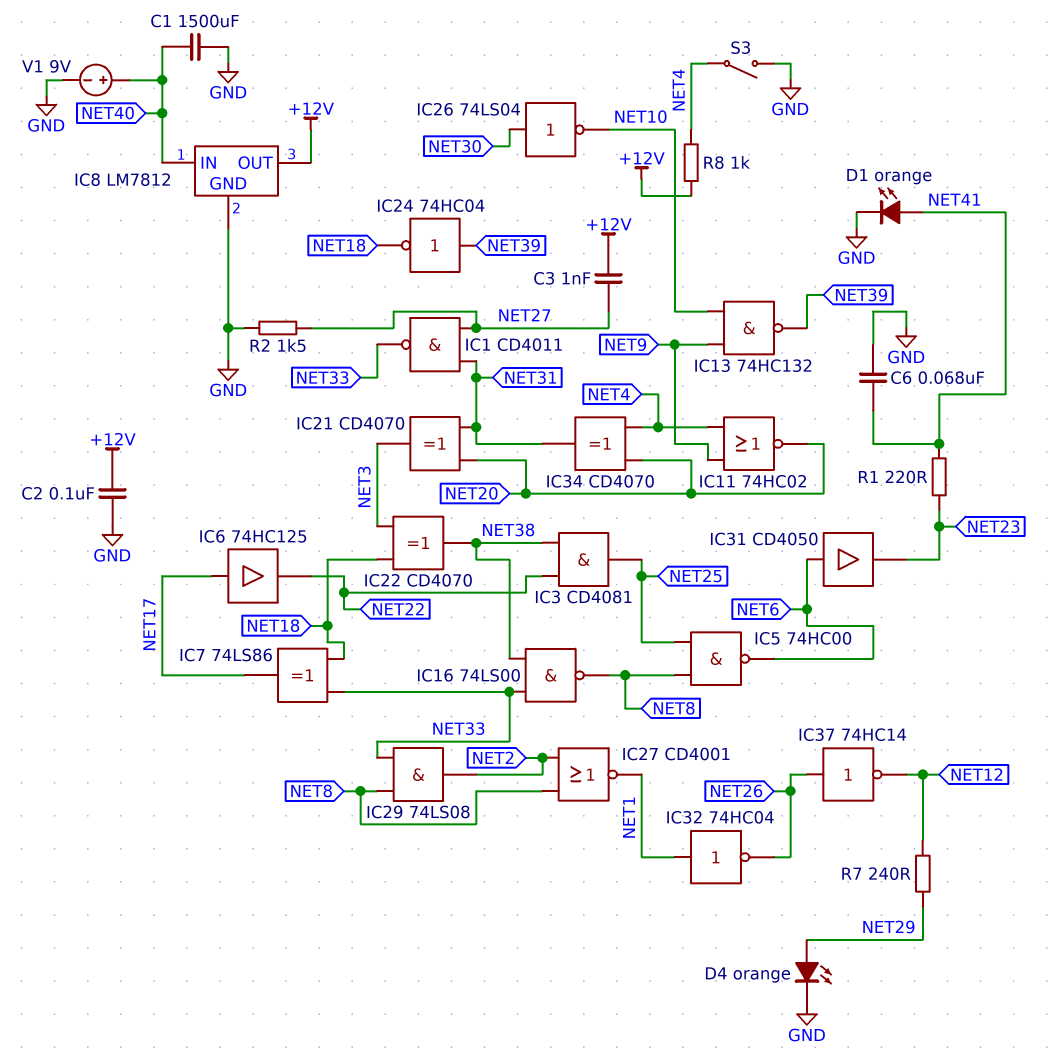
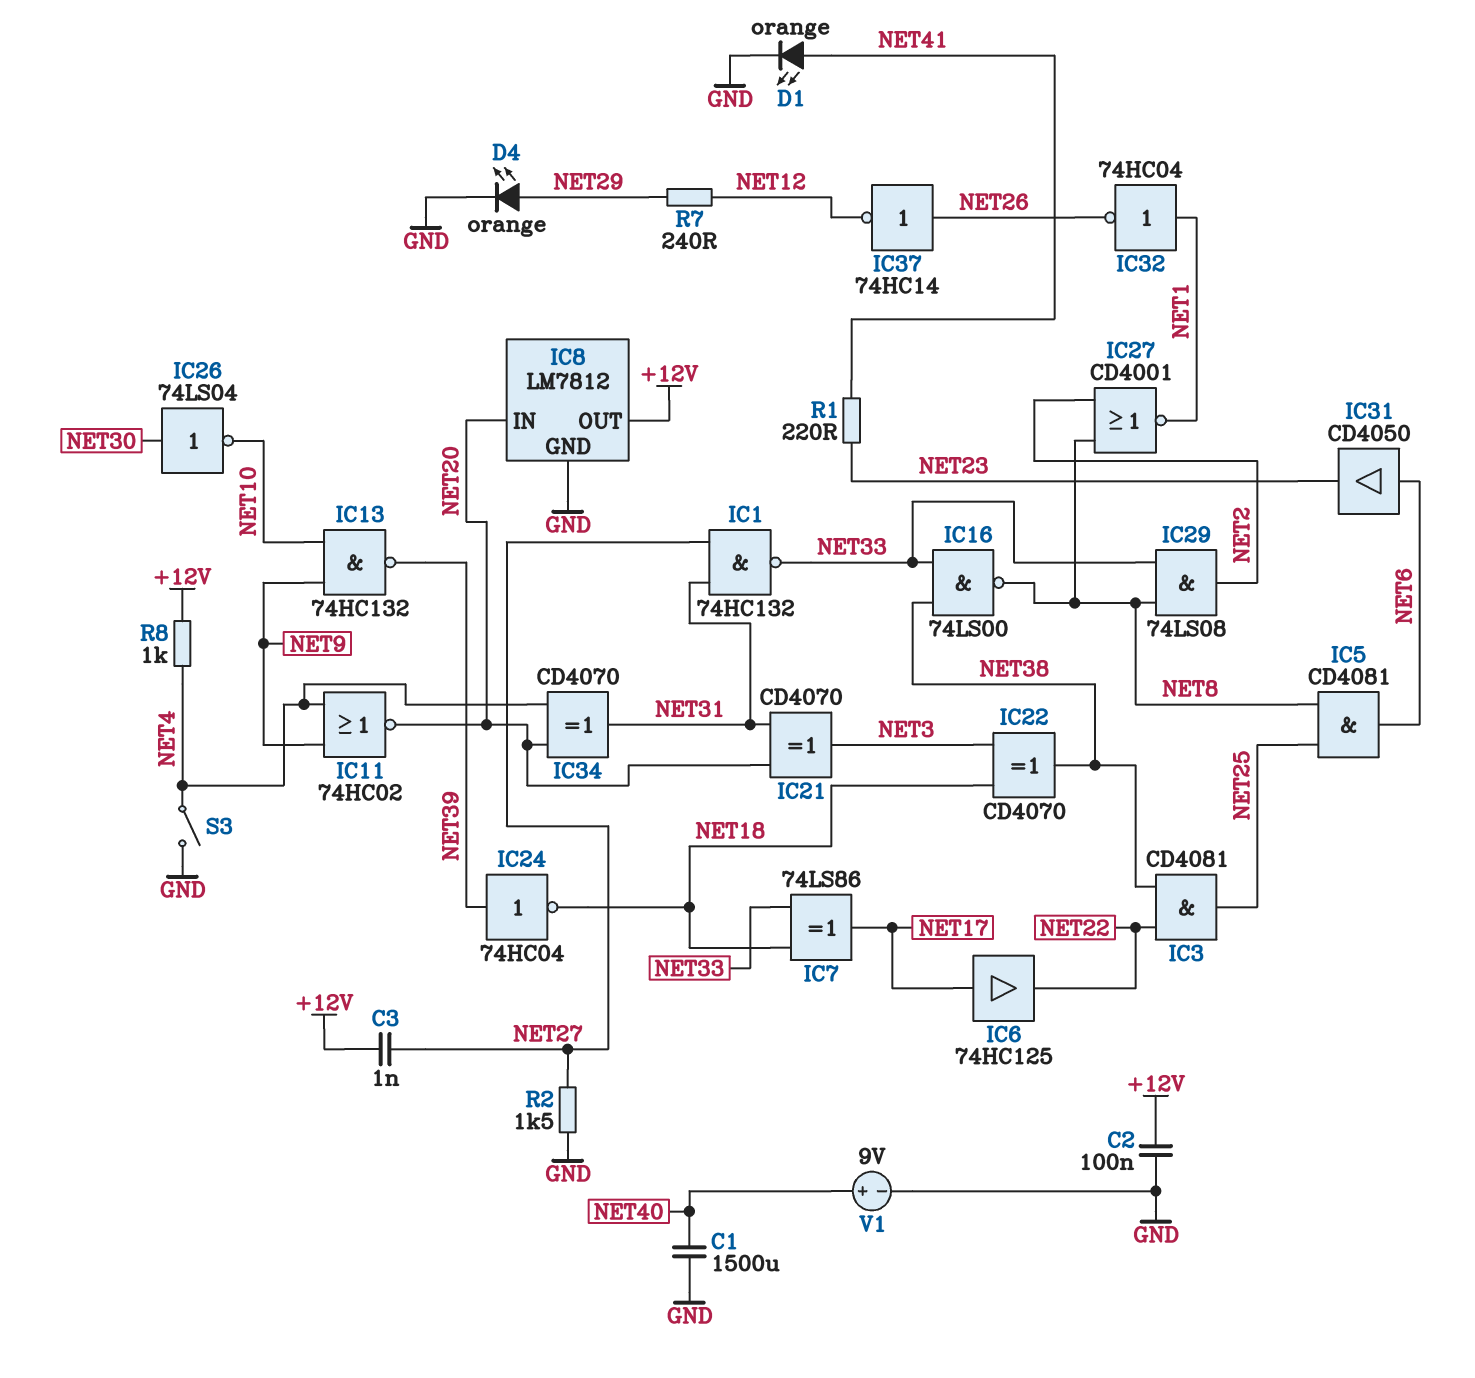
C6: 68nF (GND, NET41) -> none
IC1: NAND CD4011 (in NET27, in NET31, out NET33) -> NAND 74HC132 (in NET27, in NET31, out NET33)
IC5: NAND 74HC00 (in NET8, in NET25, out NET6) -> AND CD4081 (in NET8, in NET25, out NET6)
IC8 pin IN: NET40 -> NET20

